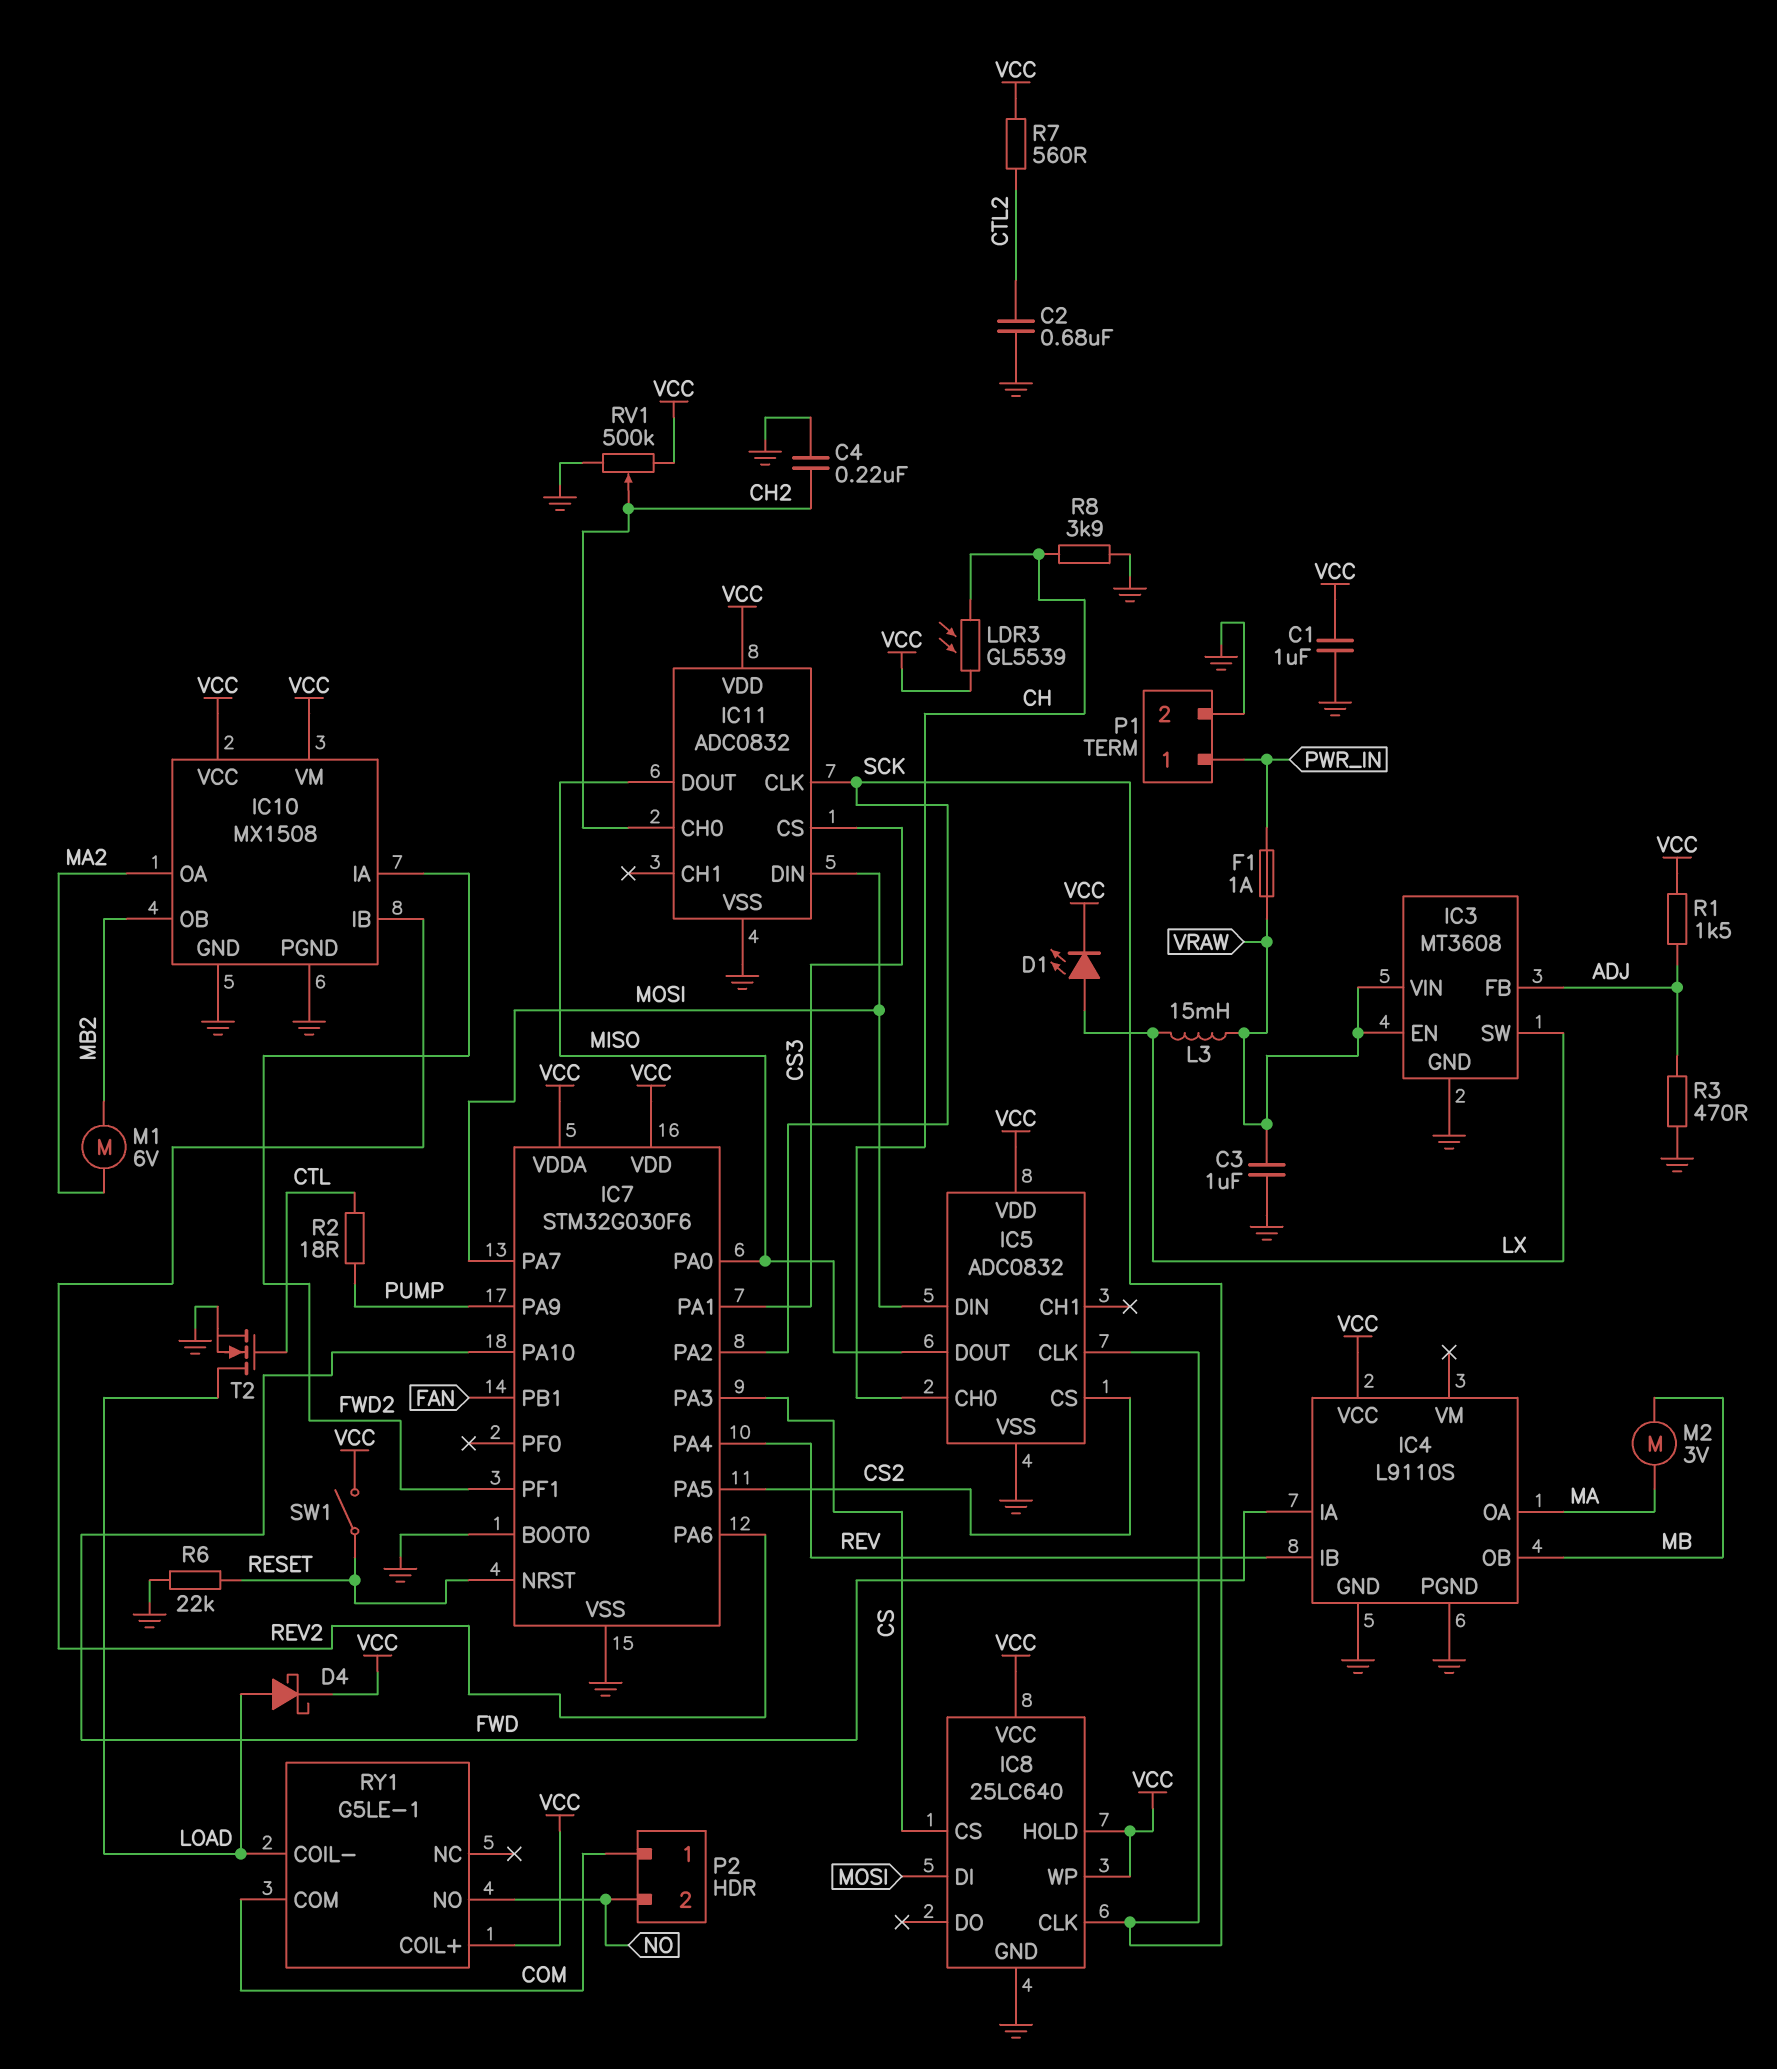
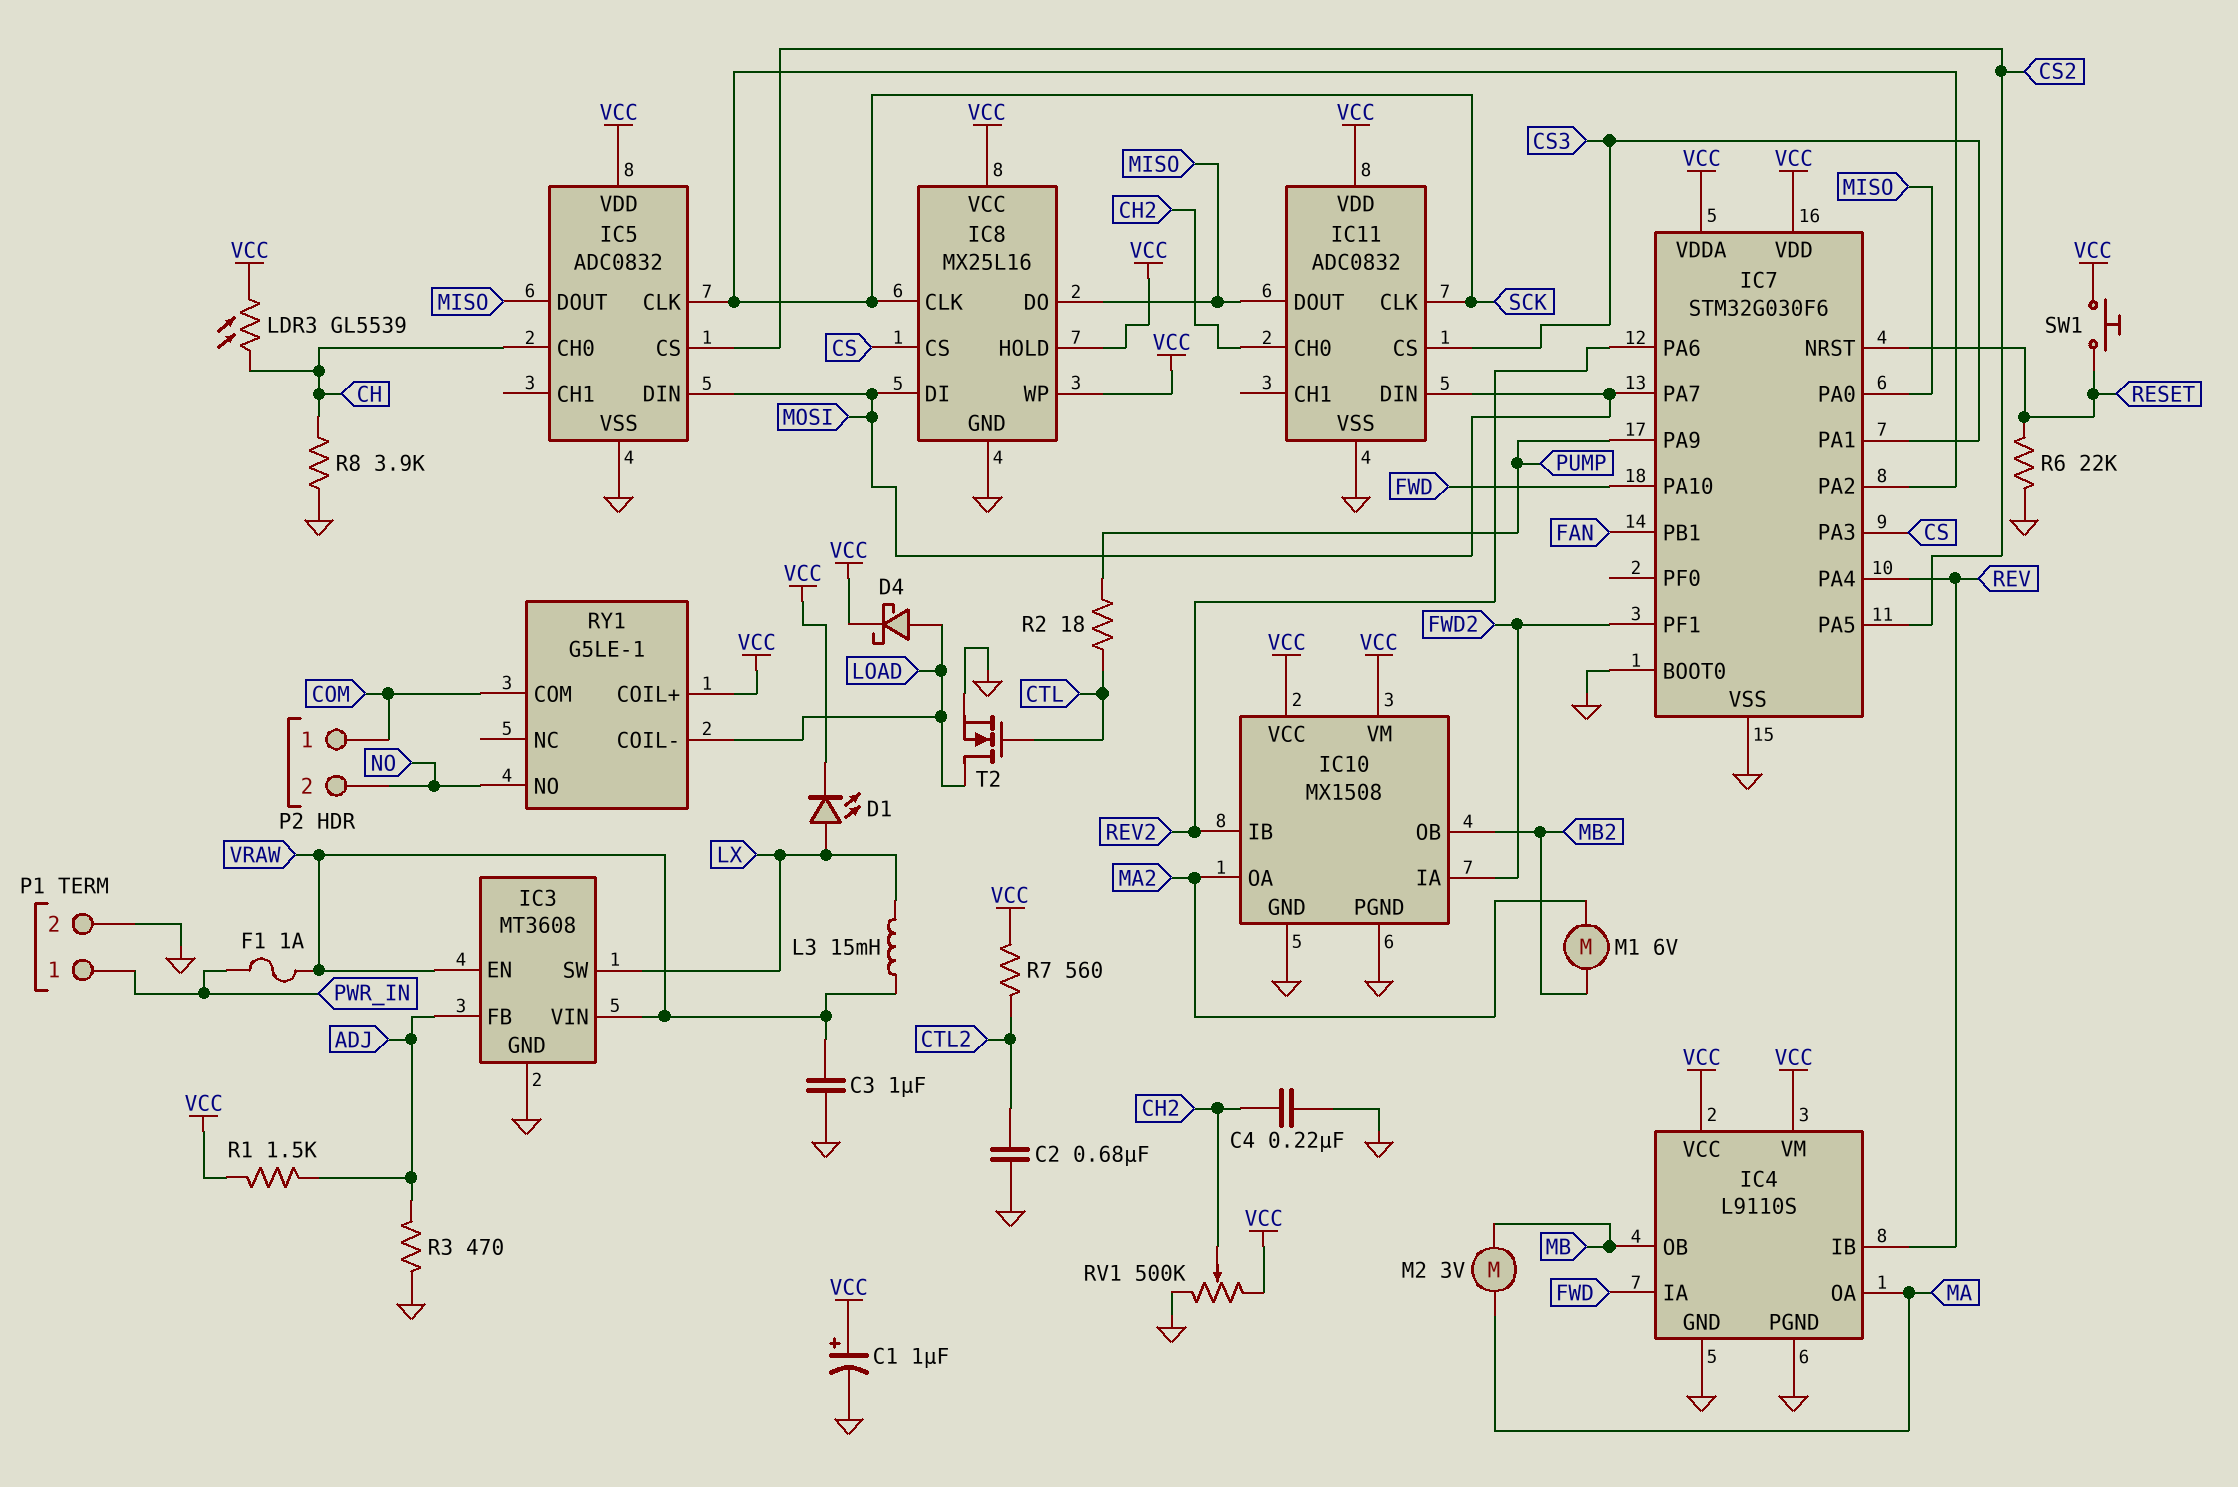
C1: 1uF (GND, VCC) -> 1uF (plus VCC, minus GND)
IC4 pin VM: none -> VCC
IC8: 25LC640 -> MX25L16
IC8 pin DO: none -> MISO
SW1: switch (RESET, VCC) -> button (RESET, VCC)

